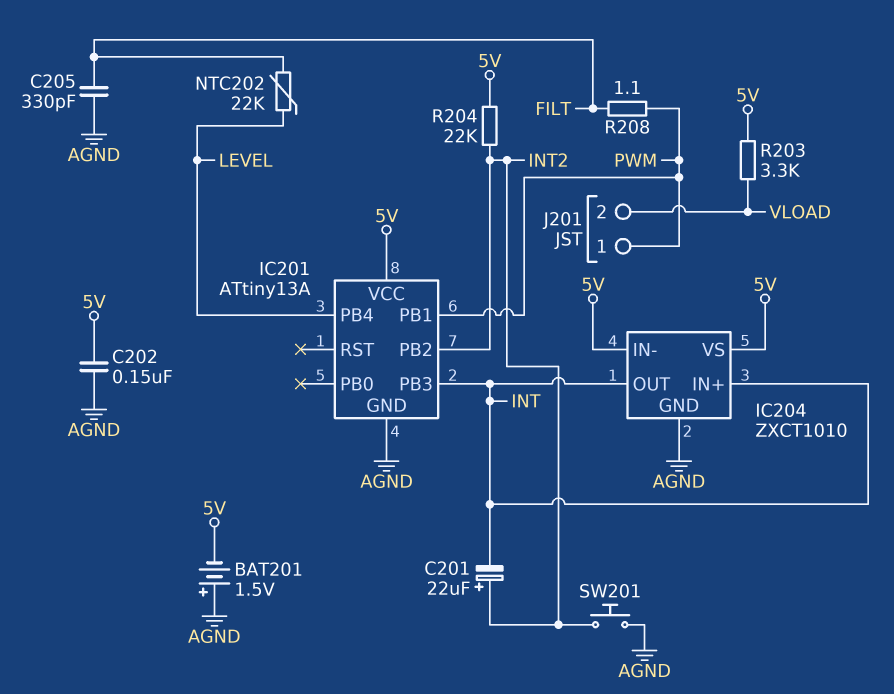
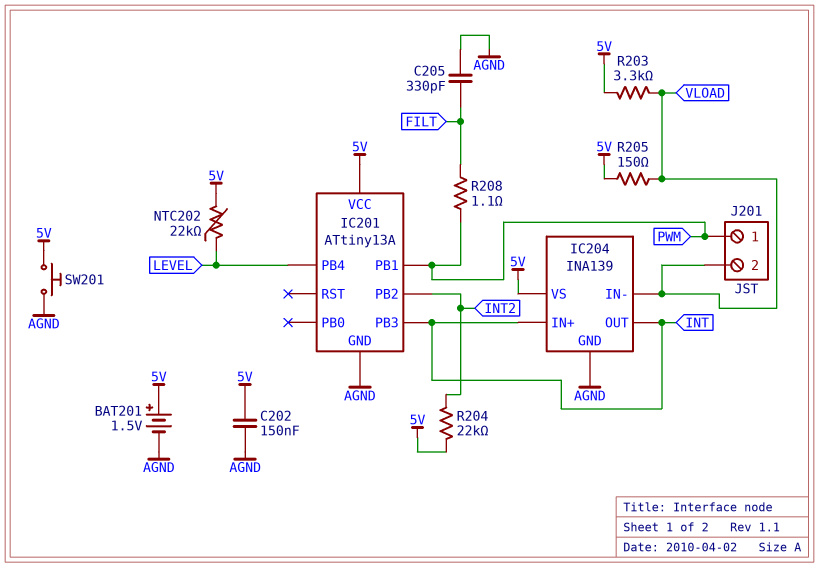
BAT201: 1.5V (plus AGND, minus 5V) -> 1.5V (plus 5V, minus AGND)
C201: 22uF (plus INT2, minus INT) -> none
IC204: ZXCT1010 -> INA139
IC204 pin IN-: 5V -> VLOAD
NTC202: 22k (FILT, LEVEL) -> 22k (5V, LEVEL)
R205: none -> 150 (5V, VLOAD)
SW201: button (AGND, INT2) -> button (5V, AGND)

